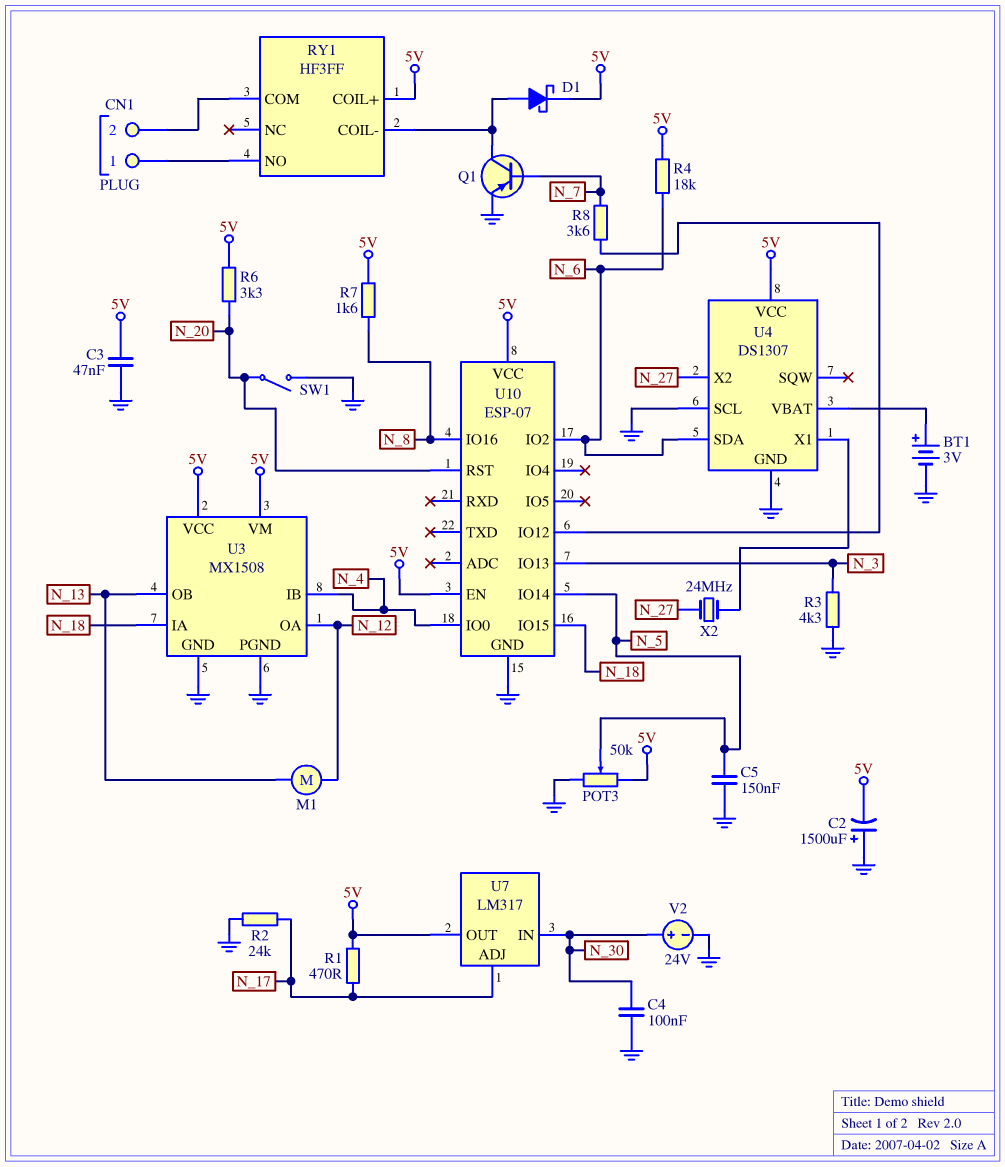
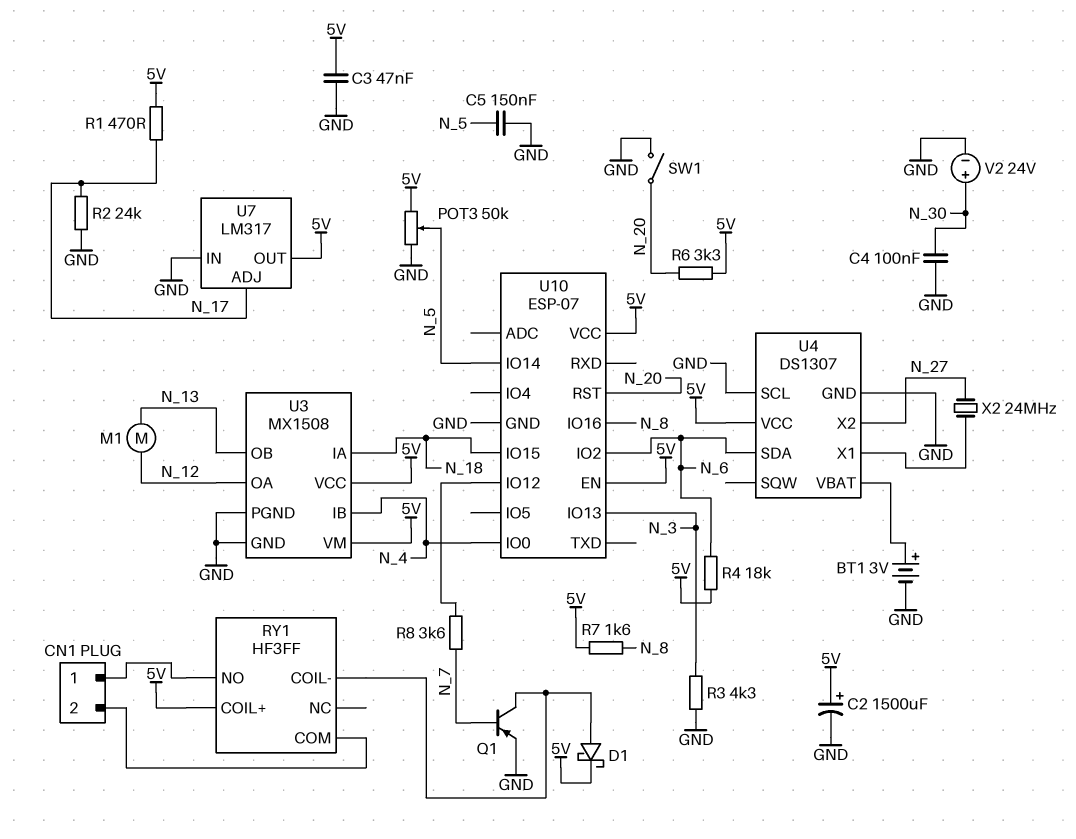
C2: 1500uF (plus GND, minus 5V) -> 1500uF (plus 5V, minus GND)
U7 pin IN: N_30 -> GND

